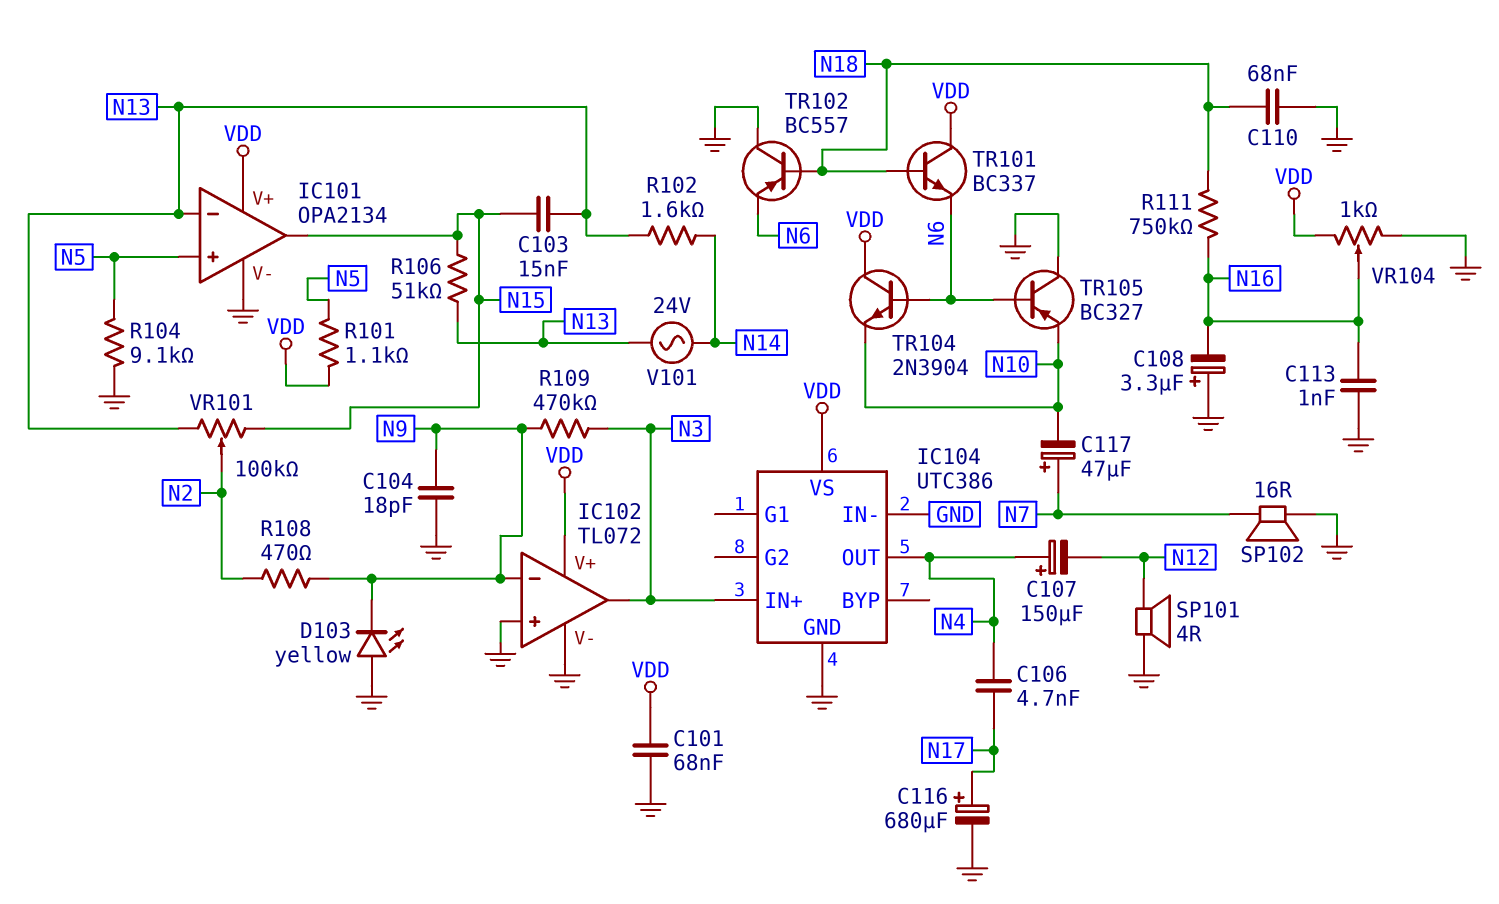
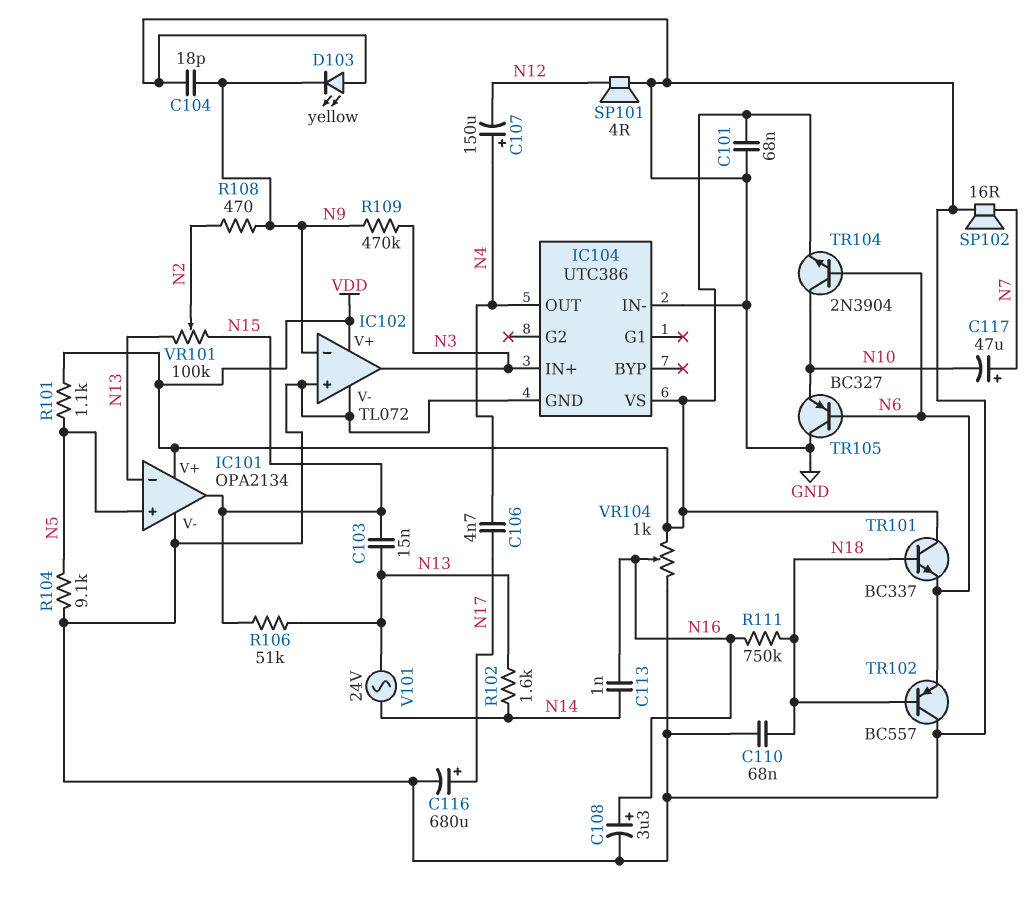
C108: 3.3uF (plus GND, minus N16) -> 3.3uF (plus N16, minus GND)
C113: 1nF (GND, N16) -> 1nF (N14, N16)
TR104: NPN 2N3904 (B N6, C VDD, E N10) -> NPN 2N3904 (B N6, C N10, E VDD)

